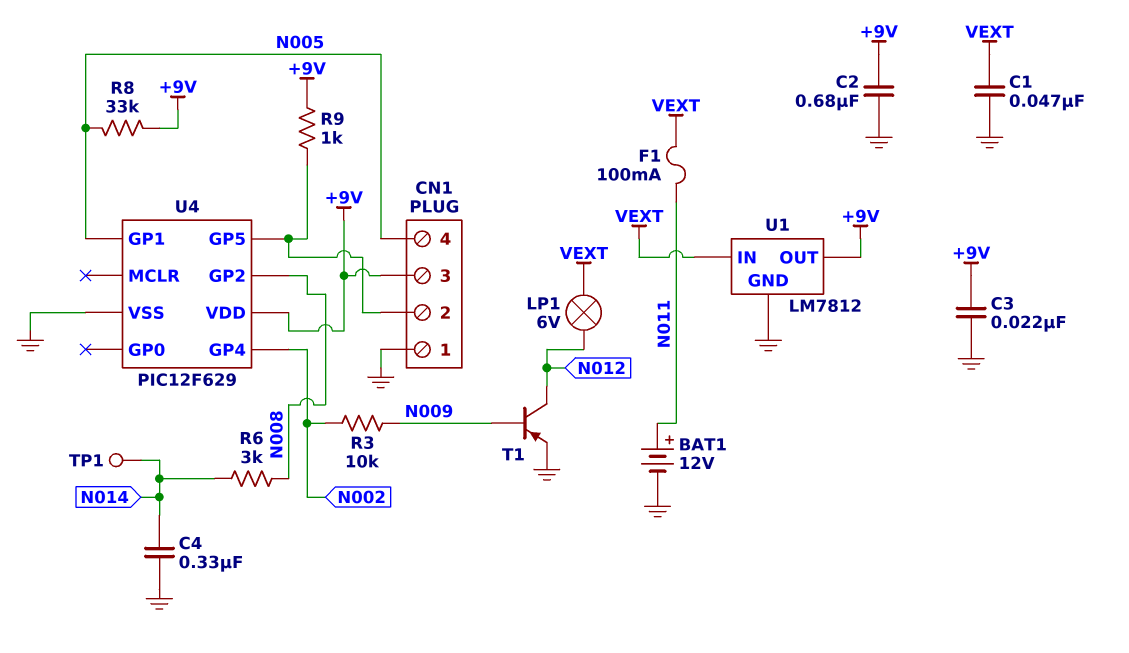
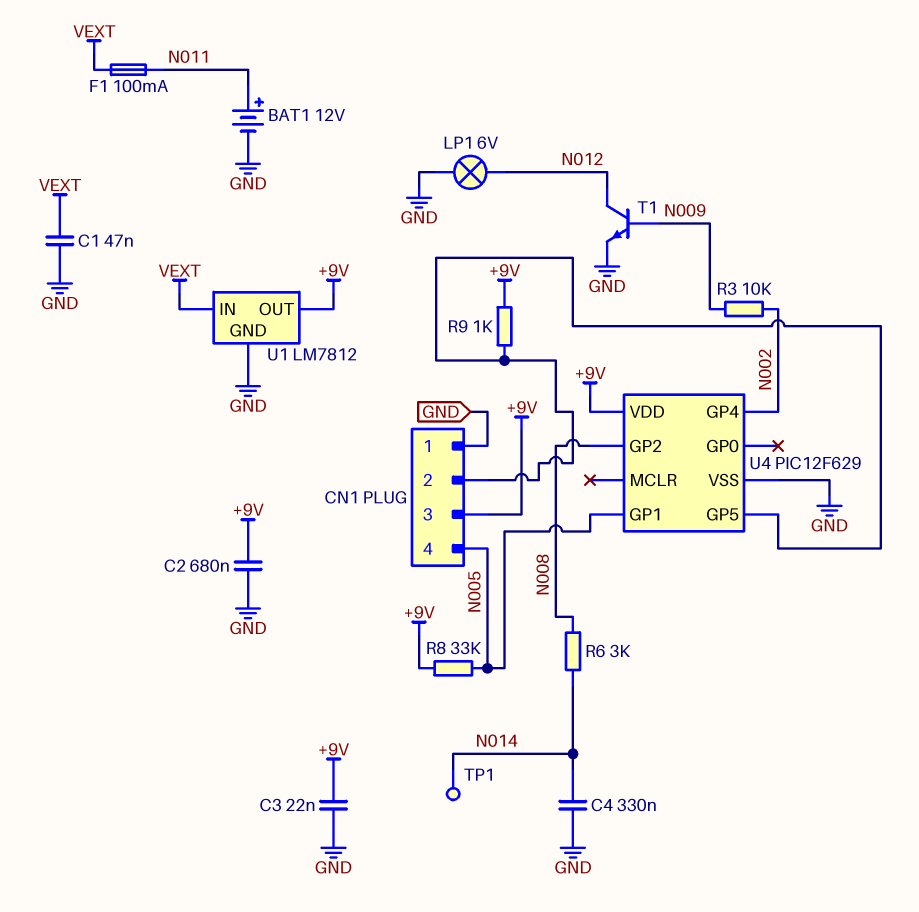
LP1: lamp 6V (N012, VEXT) -> lamp 6V (GND, N012)
T1: PNP (B N009, C N012, E GND) -> NPN (B N009, C N012, E GND)

